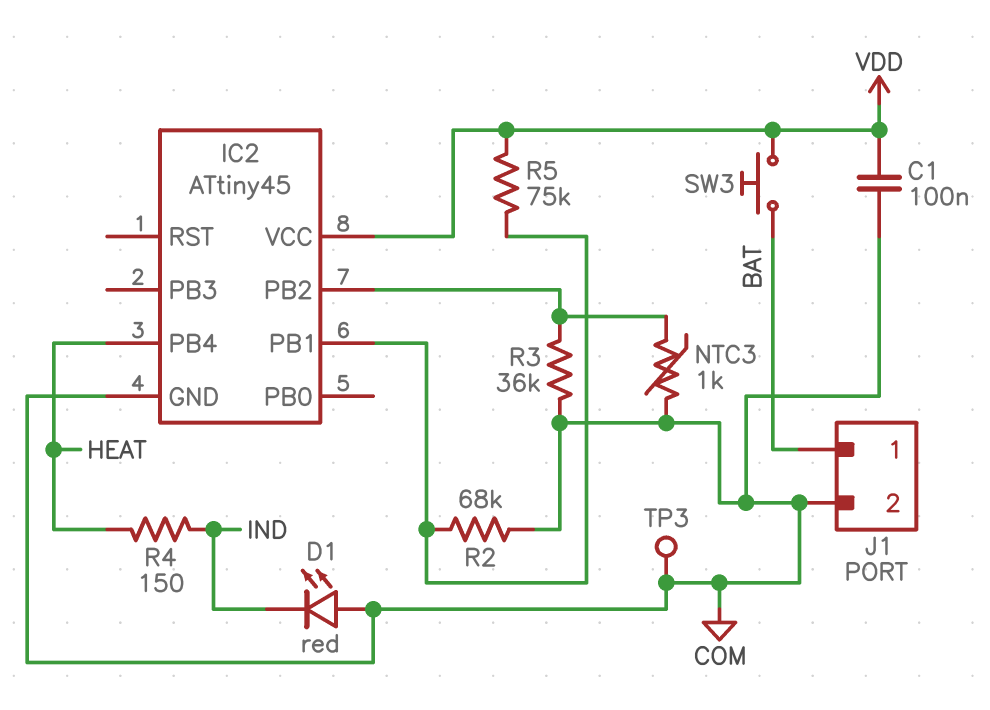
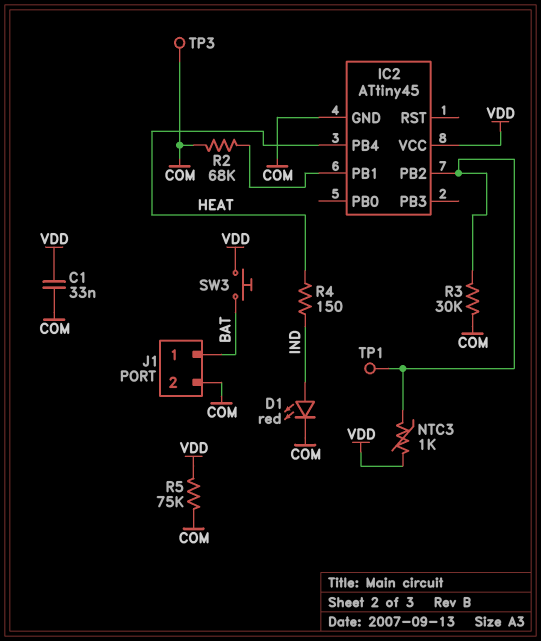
C1: 100nF (COM, VDD) -> 33nF (COM, VDD)
D1: LED red (A COM, K IND) -> LED red (A IND, K COM)
NTC3: 1k (COM, IC2/PB2) -> 1k (IC2/PB2, VDD)
R3: 36k (COM, IC2/PB2) -> 30k (COM, IC2/PB2)
R5: 75k (IC2/PB1, VDD) -> 75k (COM, VDD)
TP1: none -> test point (IC2/PB2)

